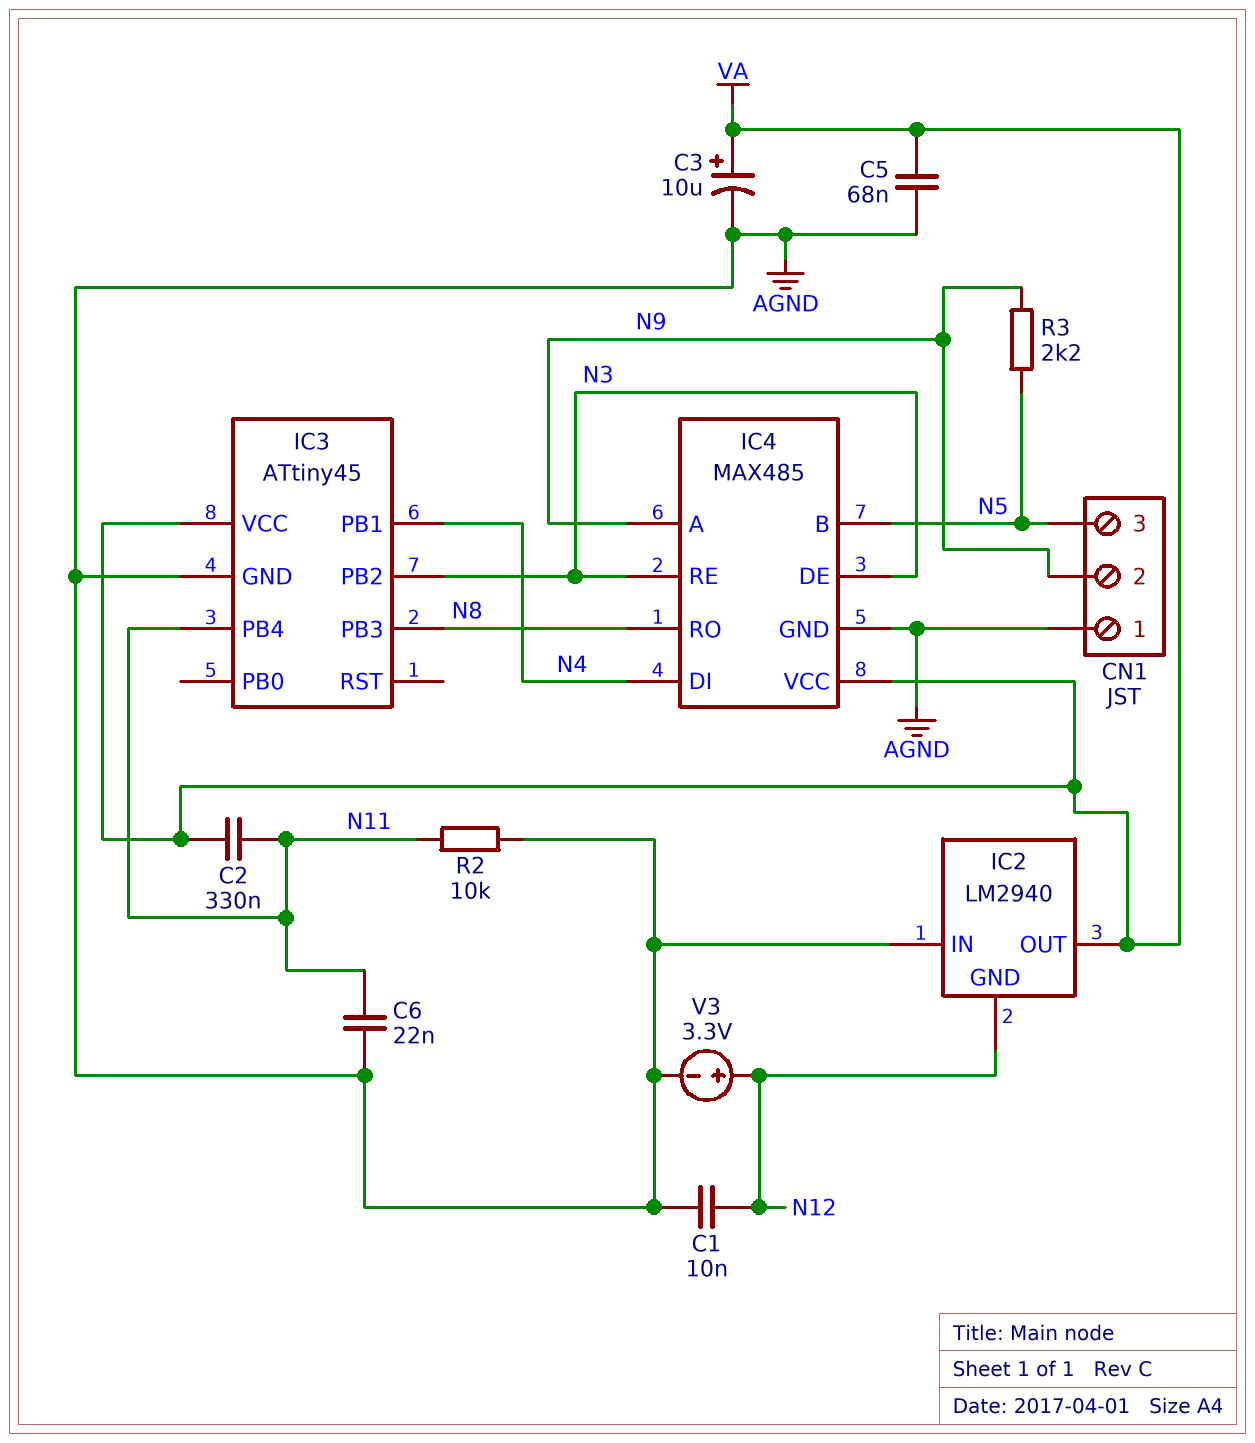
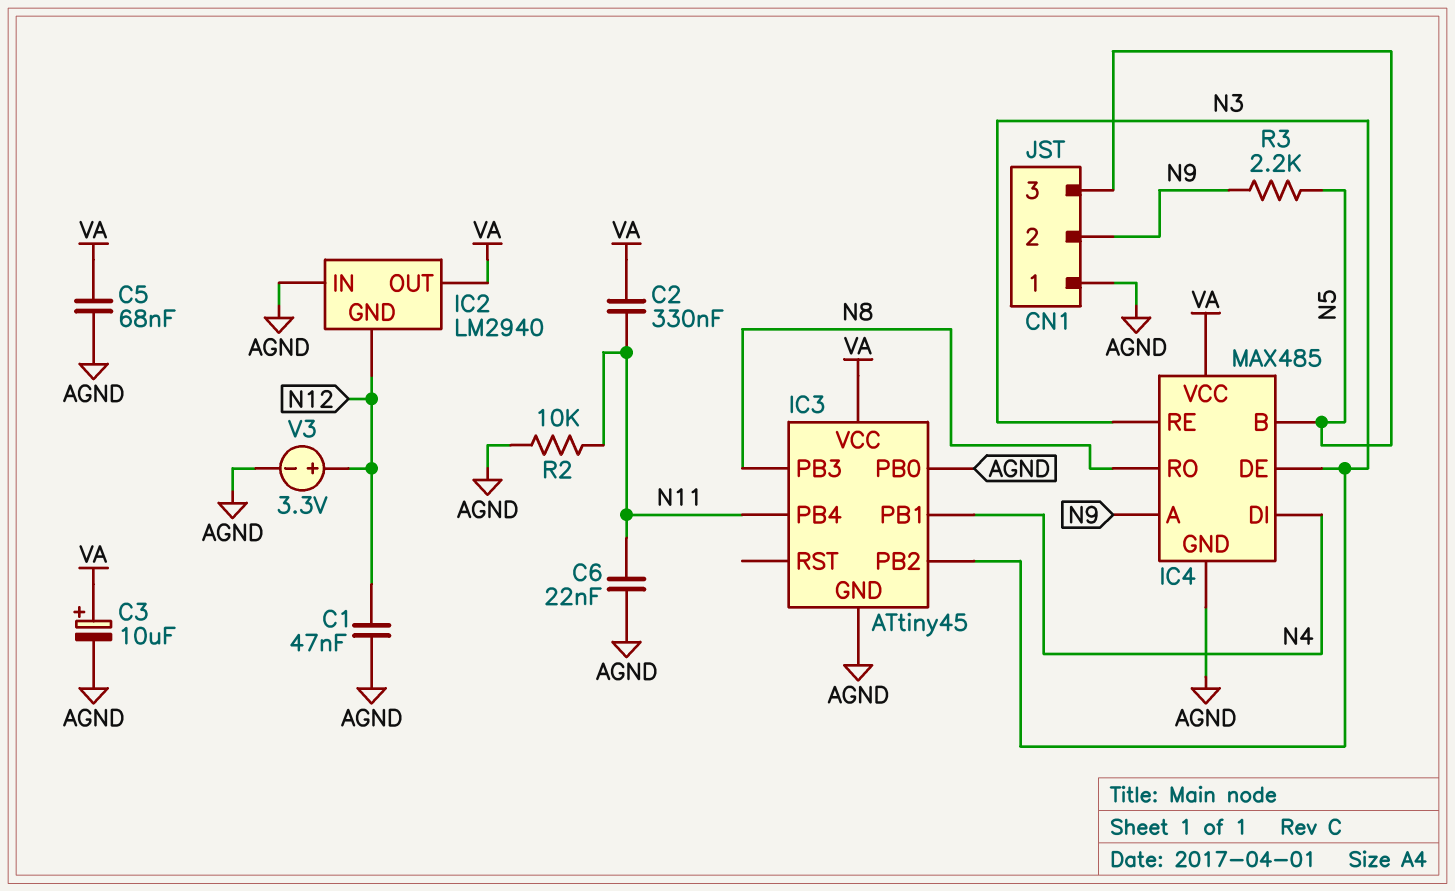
C1: 10nF (AGND, N12) -> 47nF (AGND, N12)
IC3 pin PB0: none -> AGND

